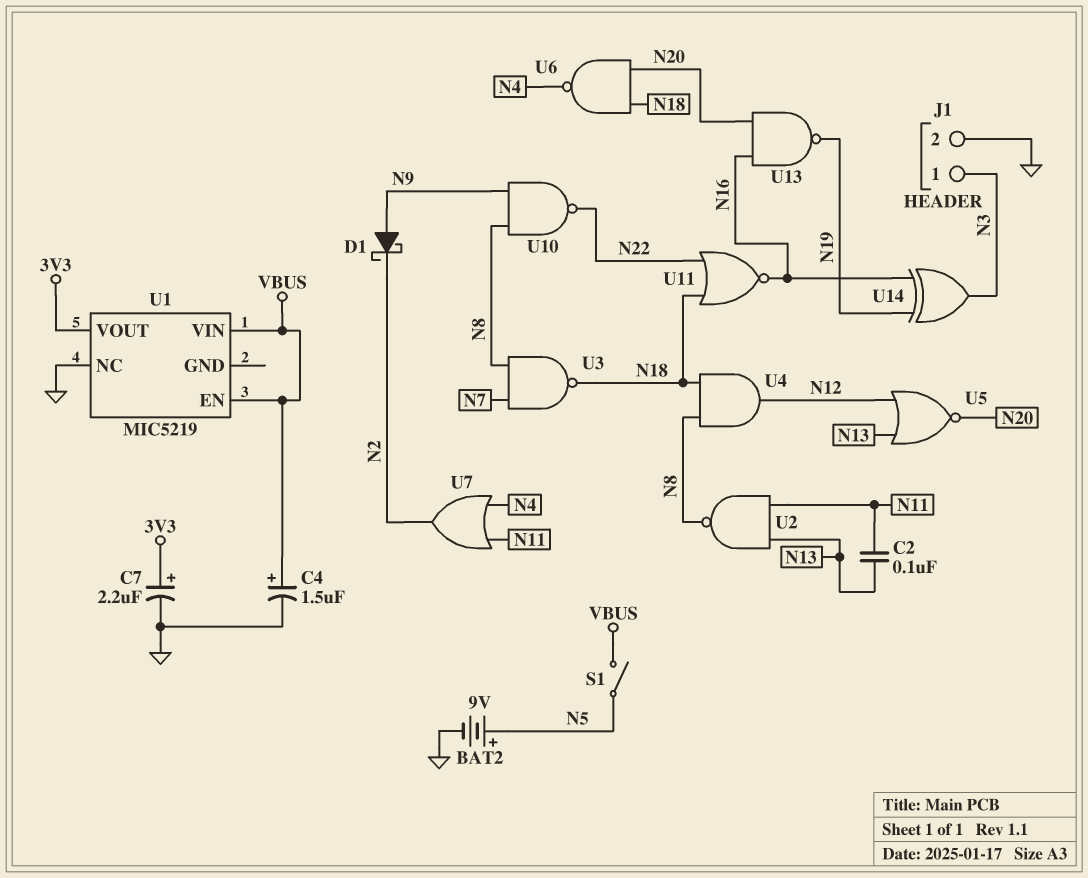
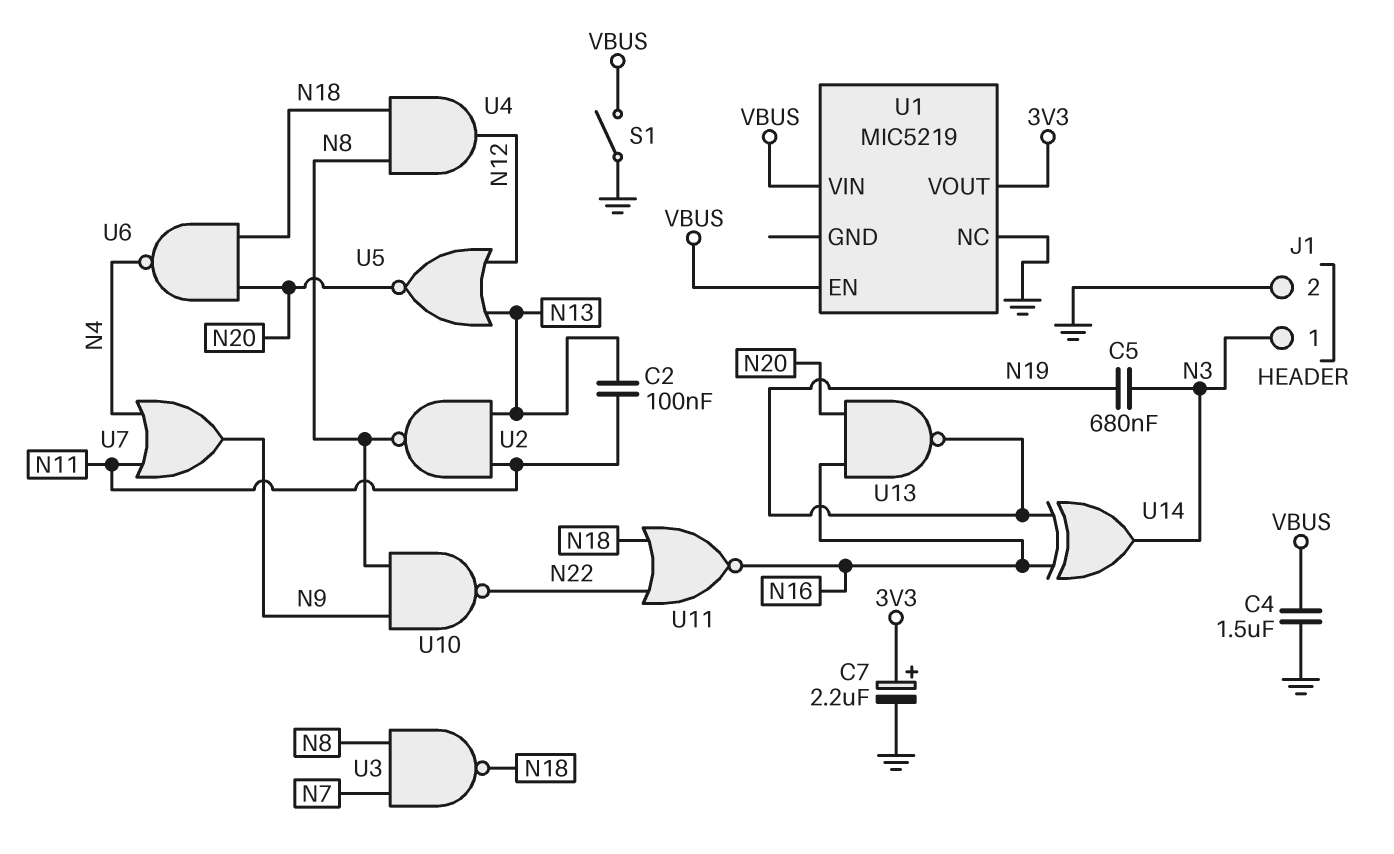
BAT2: 9V (plus N5, minus GND) -> none
C4: 1.5uF (plus VBUS, minus GND) -> 1.5uF (GND, VBUS)
C5: none -> 680nF (N3, N19)
D1: schottky (A N9, K N2) -> none
S1: switch (N5, VBUS) -> switch (GND, VBUS)
U7: OR (in N4, in N11, out N2) -> OR (in N4, in N11, out N9)

